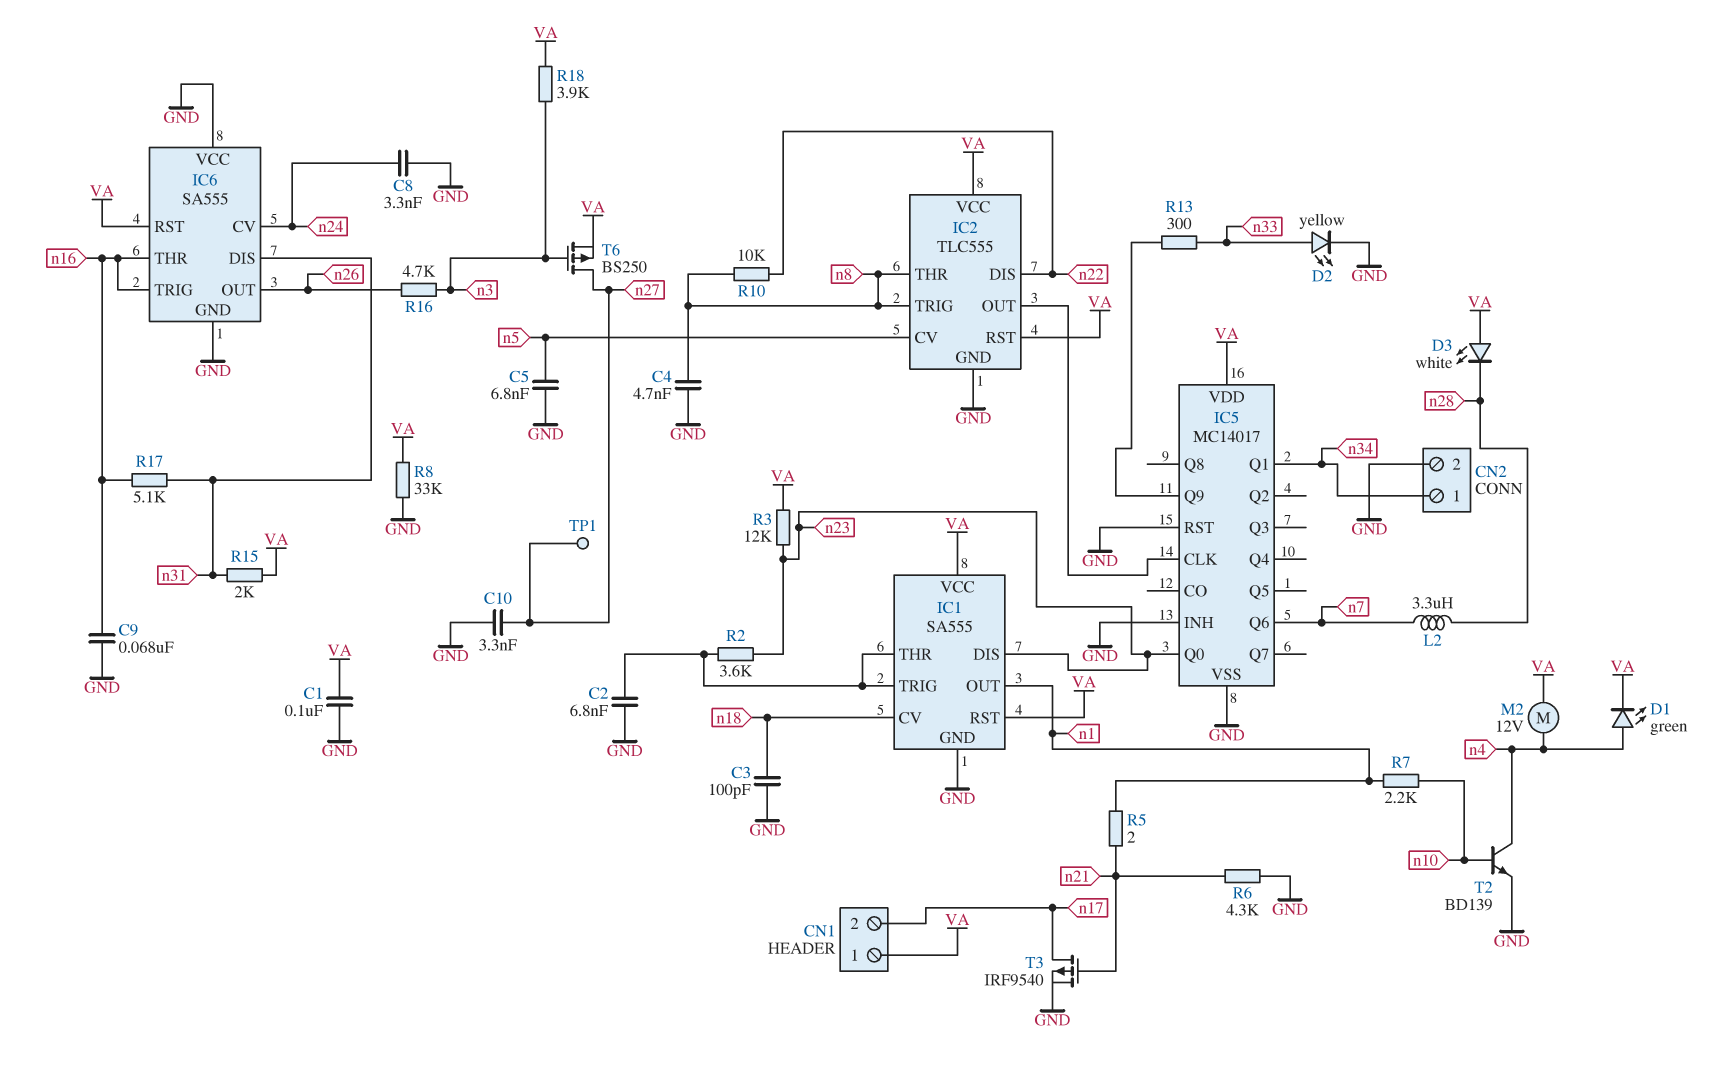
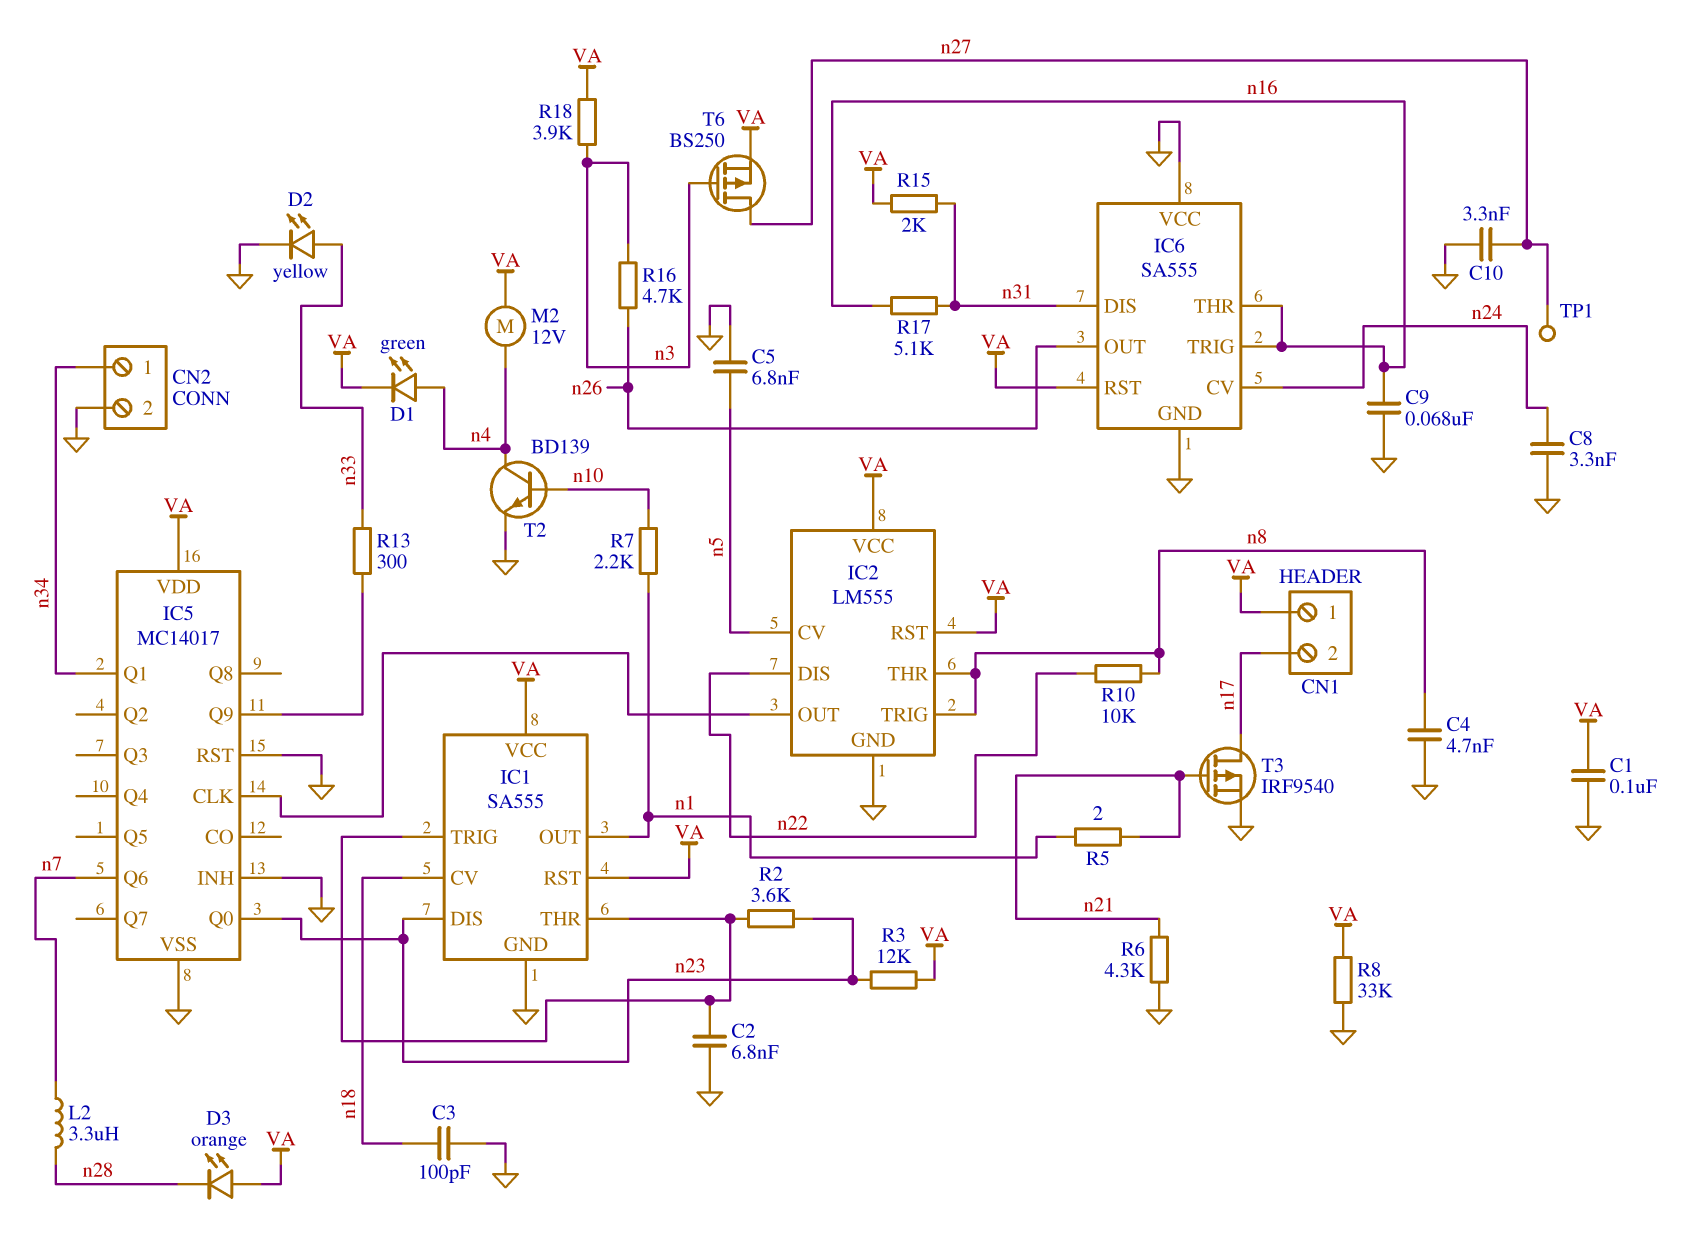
D3: LED white (A VA, K n28) -> LED orange (A VA, K n28)
IC2: TLC555 -> LM555

